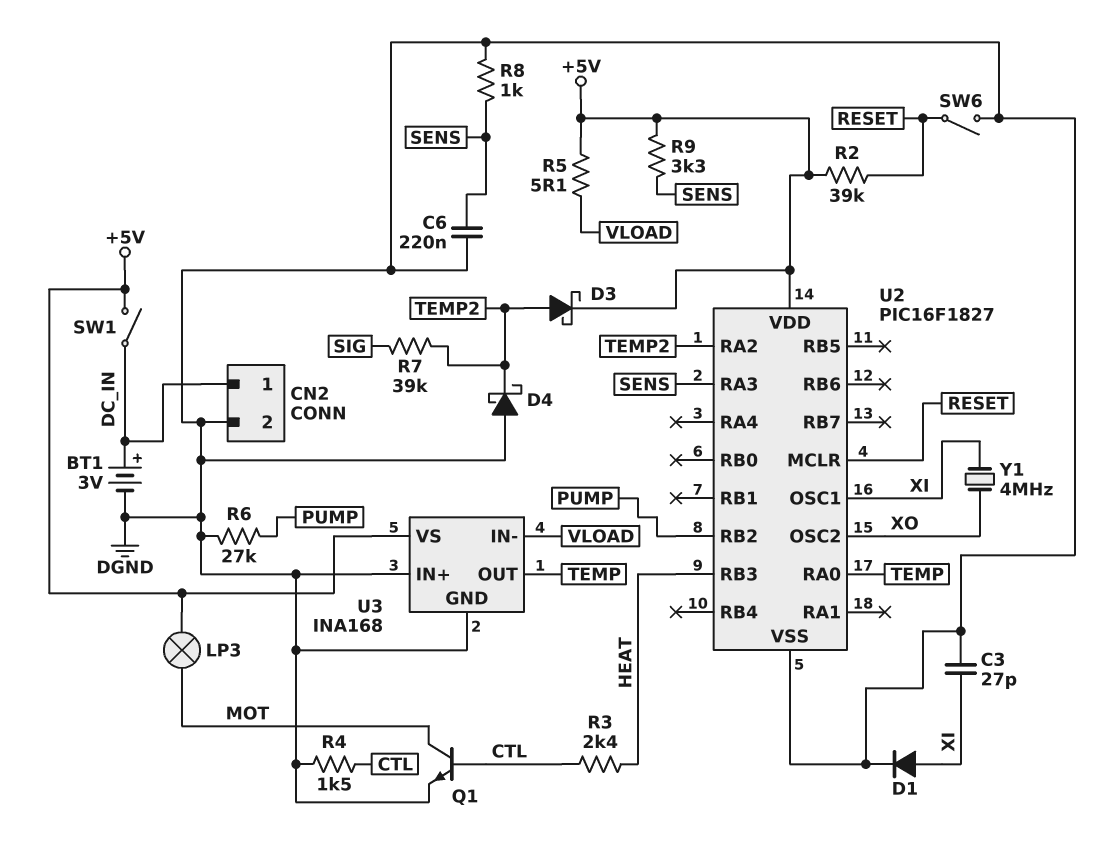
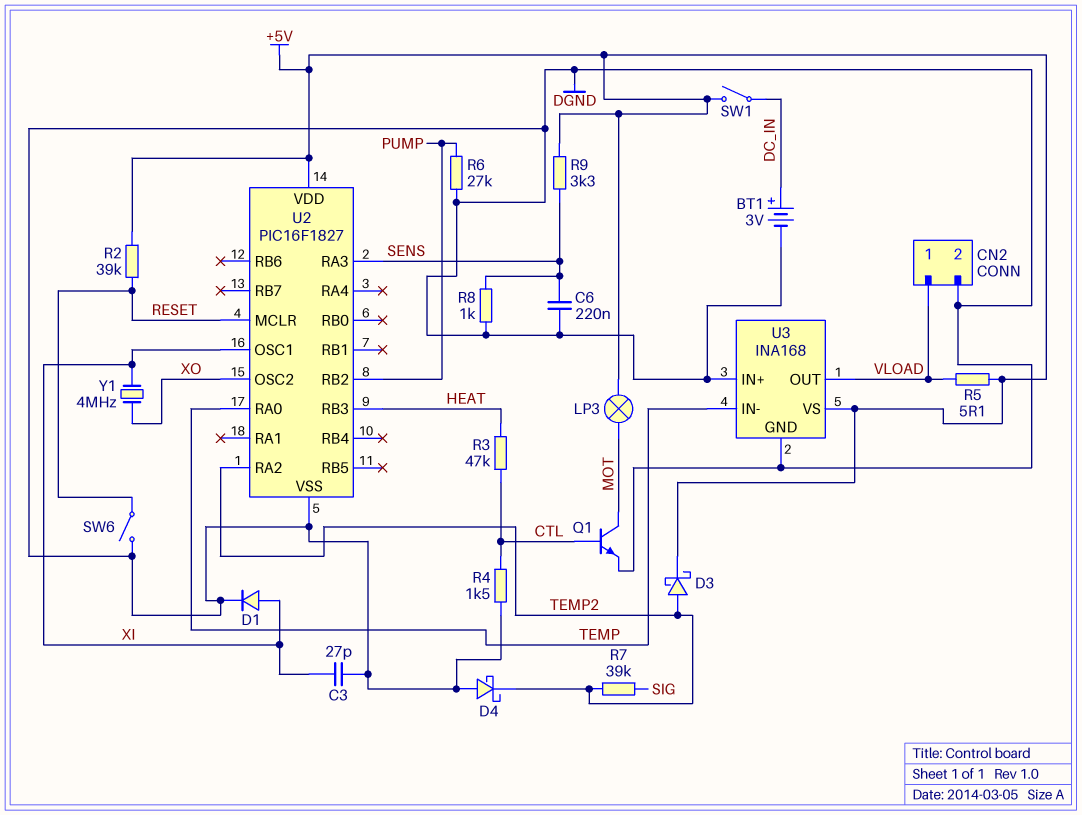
CN2 pin 1: DC_IN -> VLOAD
R3: 2.4k (CTL, HEAT) -> 47k (CTL, HEAT)
U3 pin IN-: VLOAD -> TEMP
U3 pin OUT: TEMP -> VLOAD

